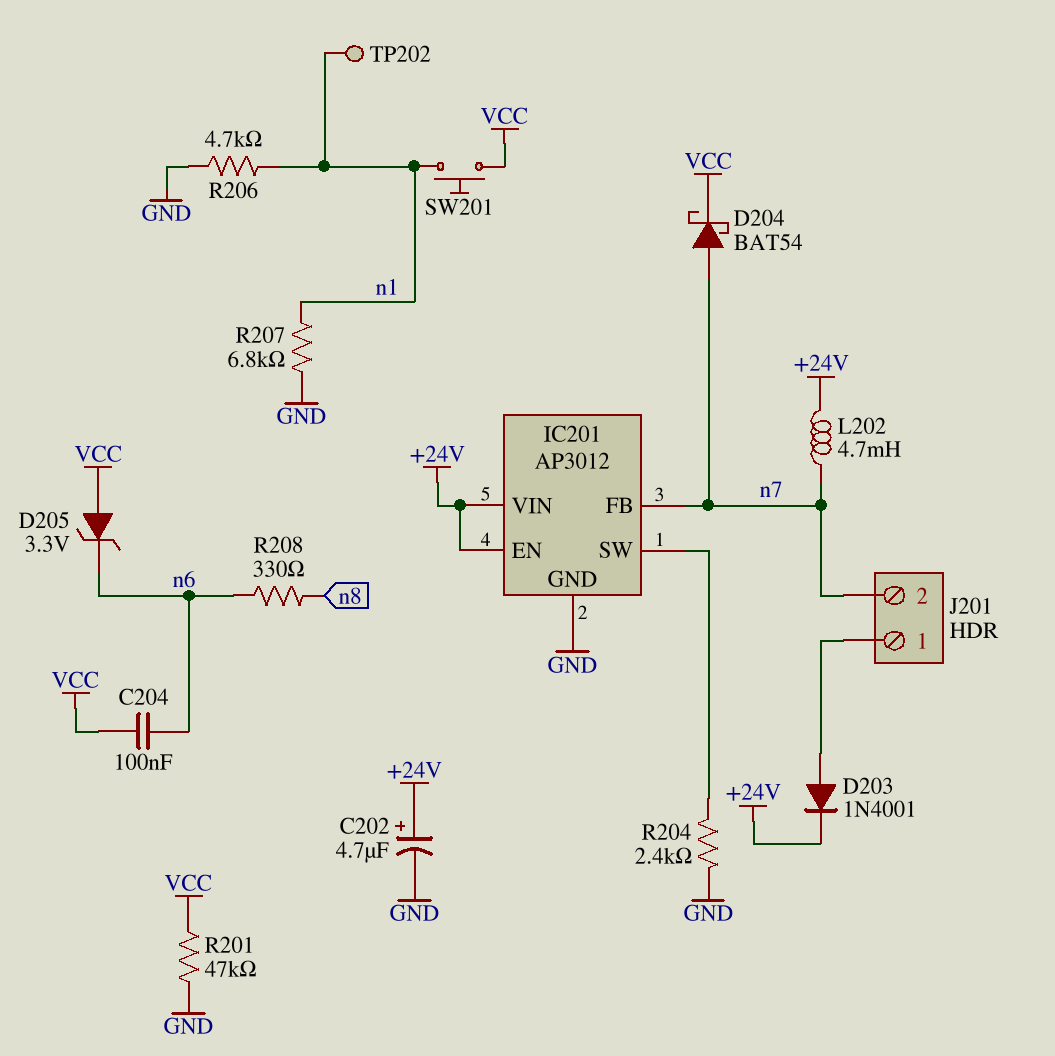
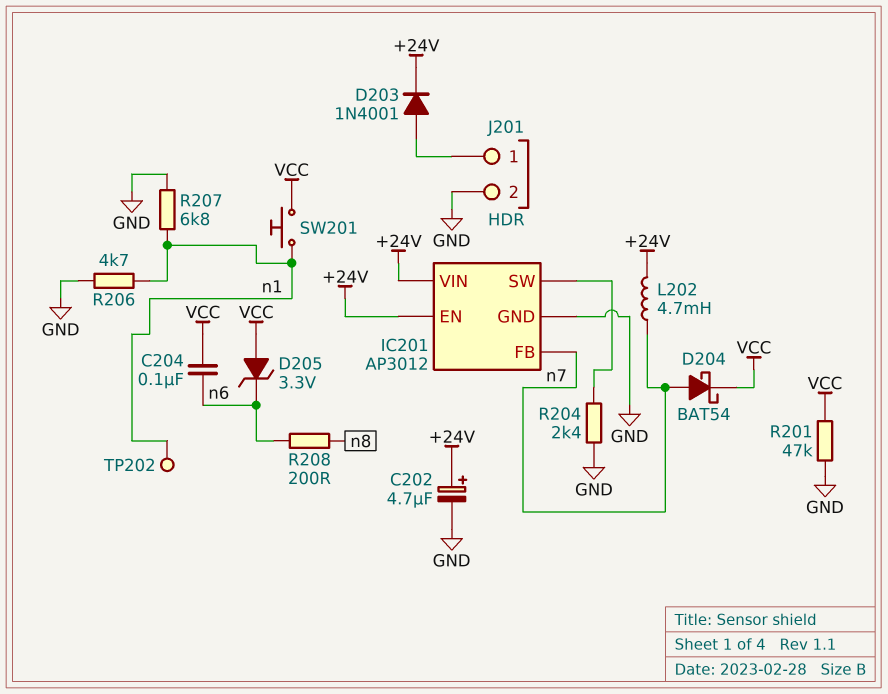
J201 pin 2: n7 -> GND
R208: 330 (n6, n8) -> 200 (n6, n8)

